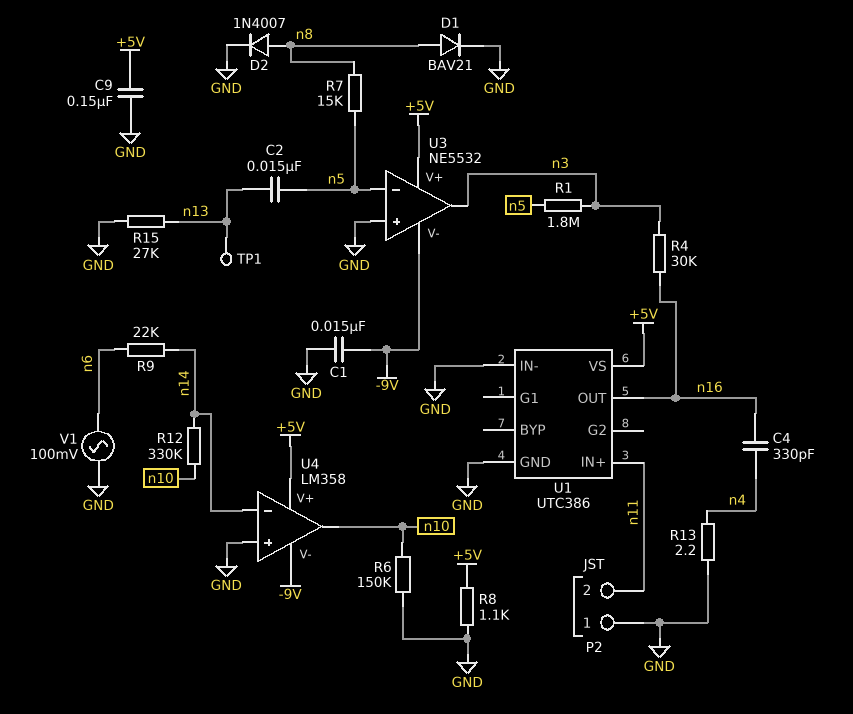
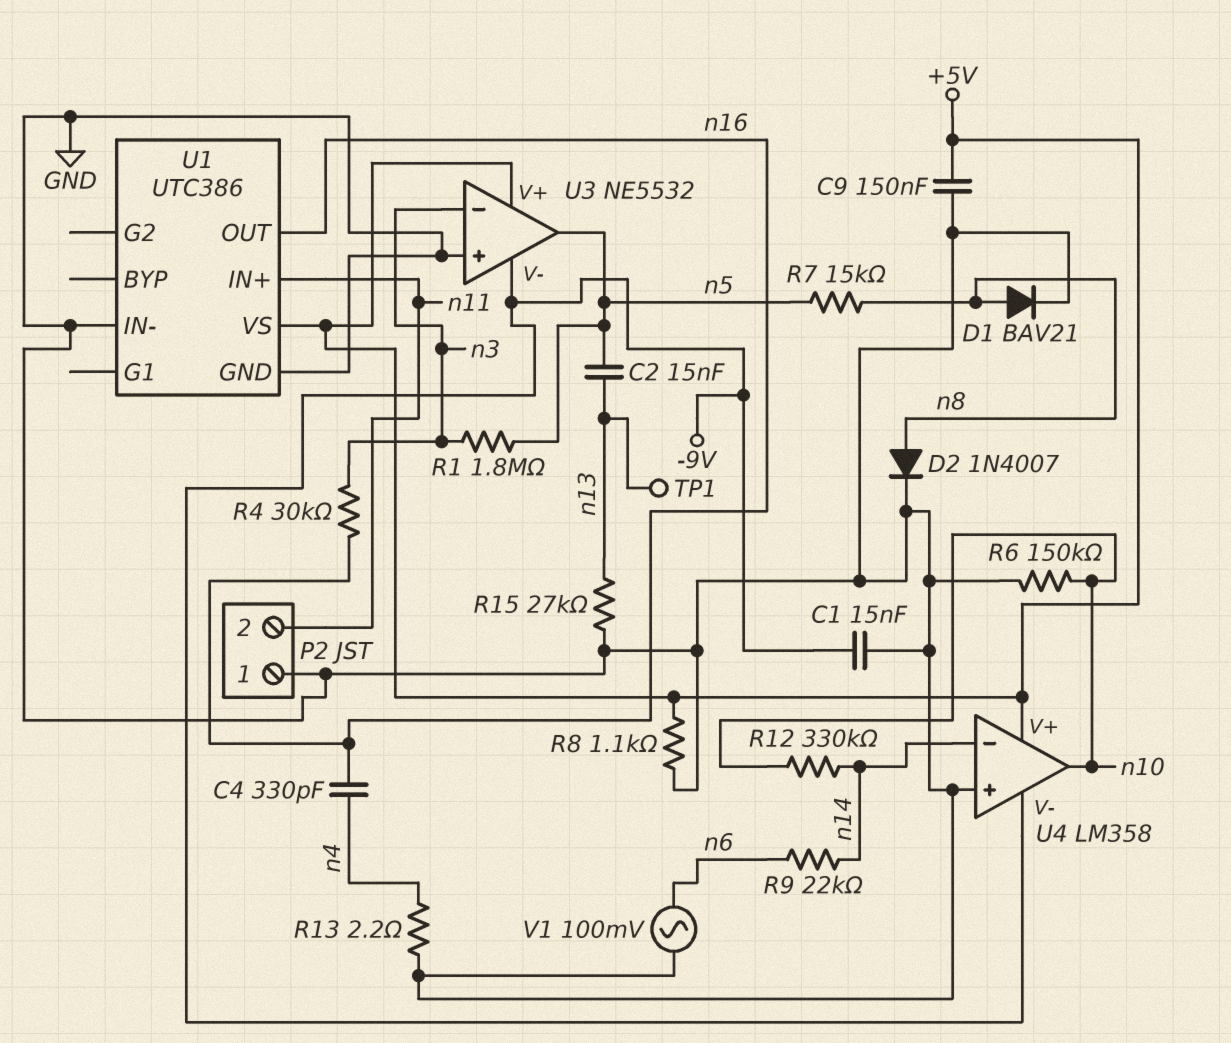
U3 pin in-: n5 -> n3
U3 pin out: n3 -> n5

